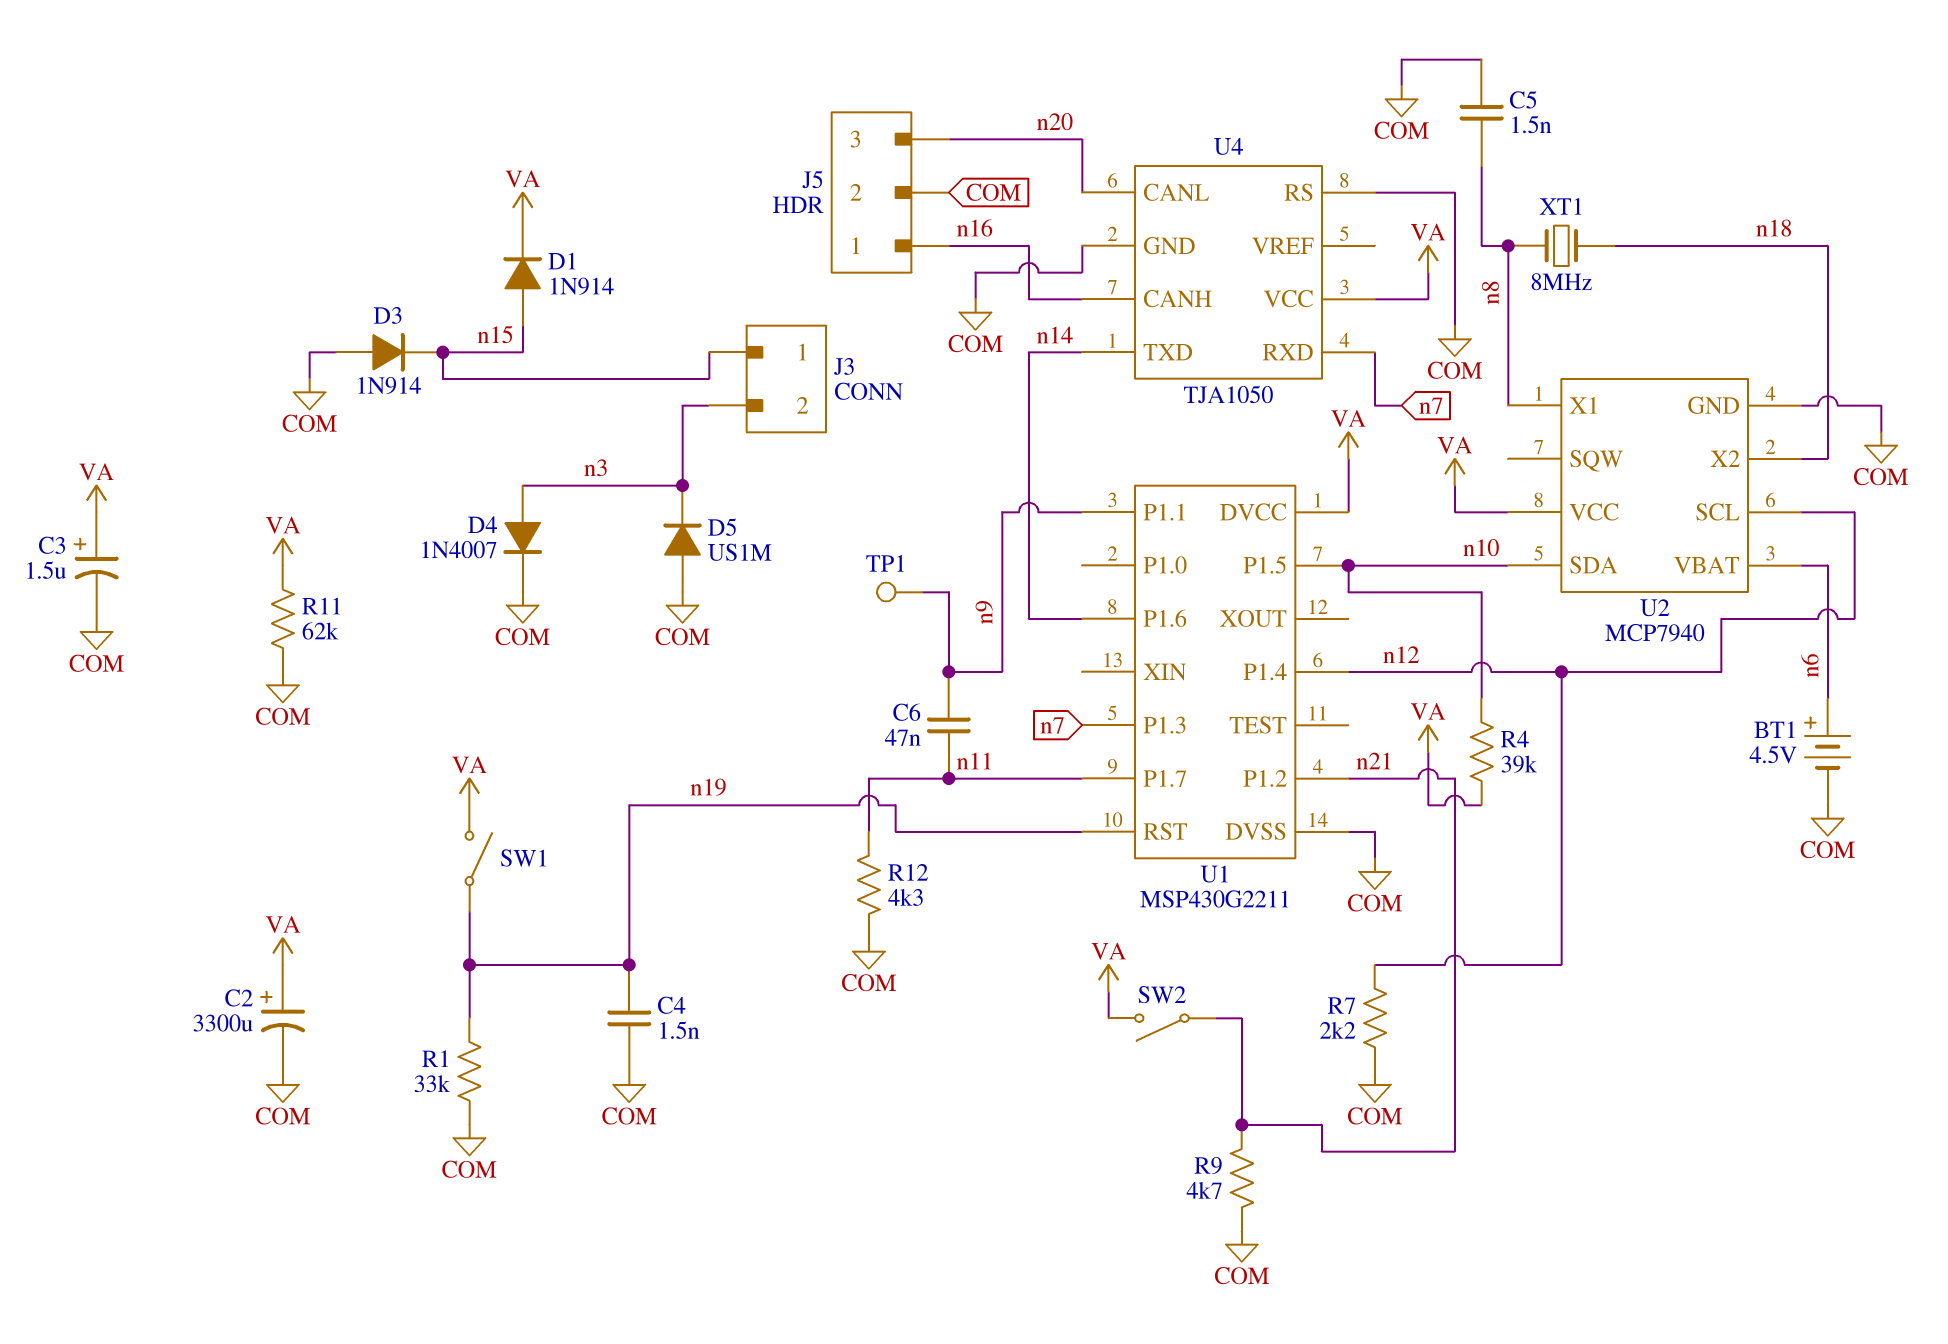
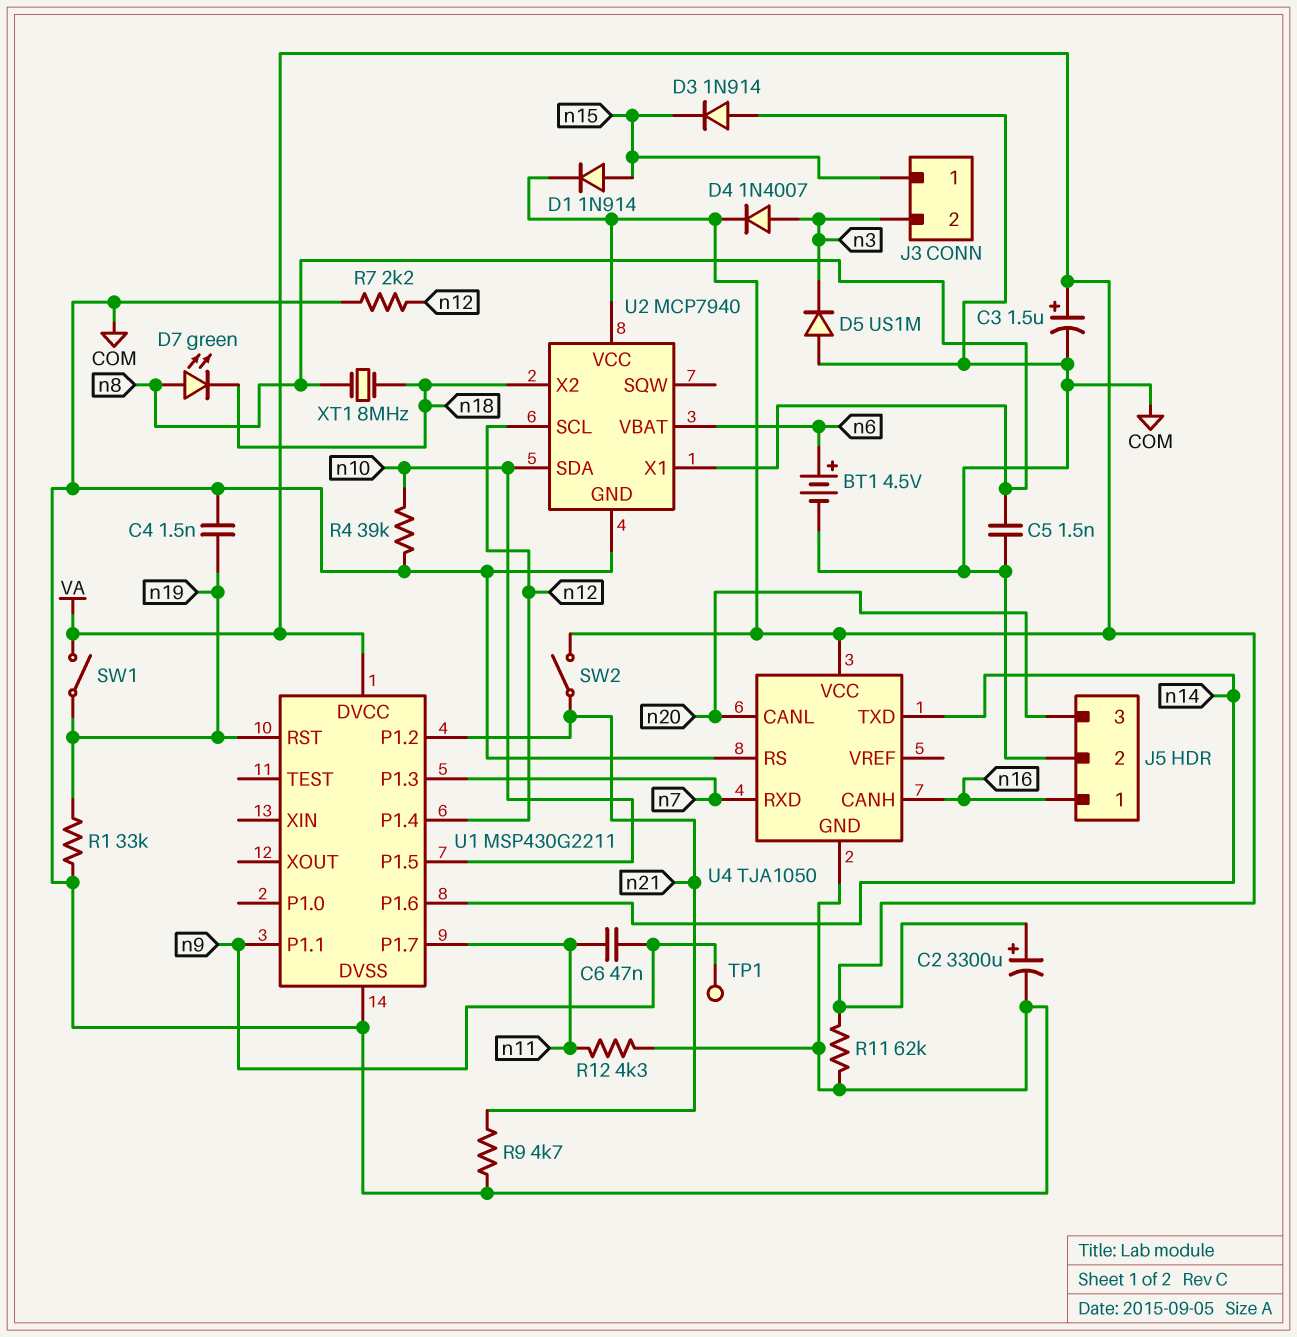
D4: diode 1N4007 (A n3, K COM) -> diode 1N4007 (A n3, K VA)
D7: none -> LED green (A n8, K n18)
R4: 39k (VA, n10) -> 39k (COM, n10)

